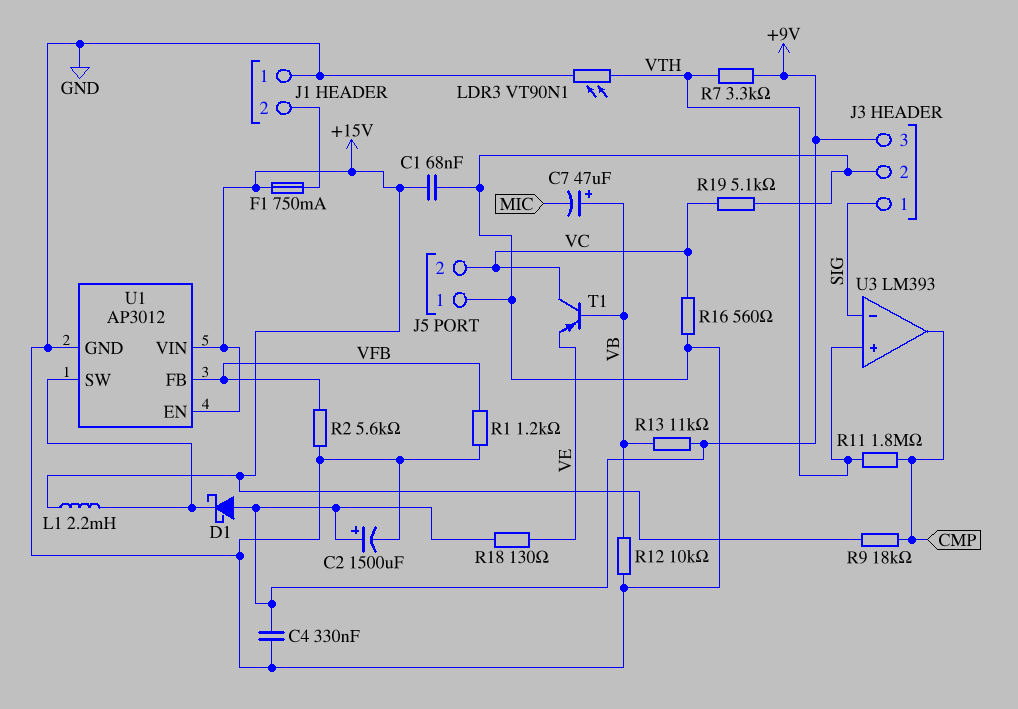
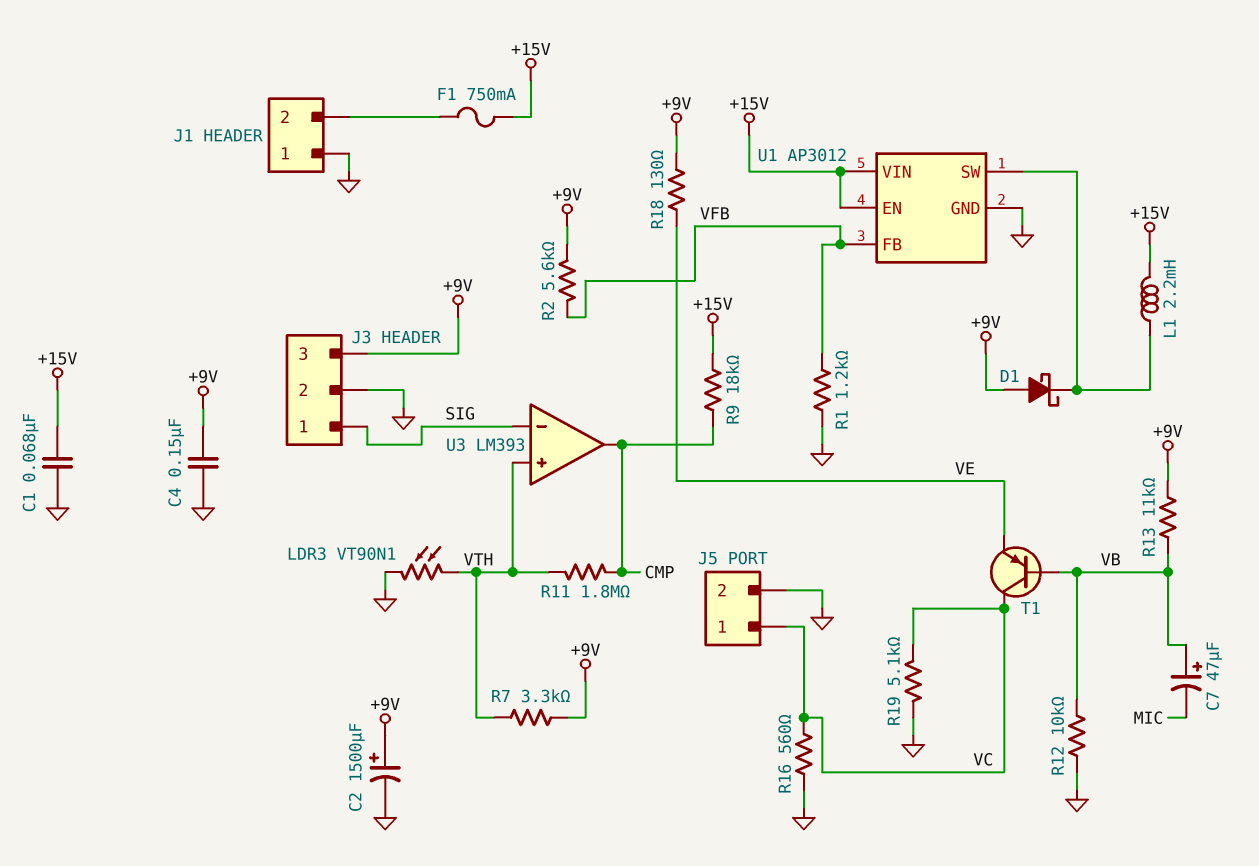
C4: 330nF (+9V, GND) -> 150nF (+9V, GND)
J5 pin 1: GND -> VC
J5 pin 2: VC -> GND
R2: 5.6k (GND, VFB) -> 5.6k (+9V, VFB)

